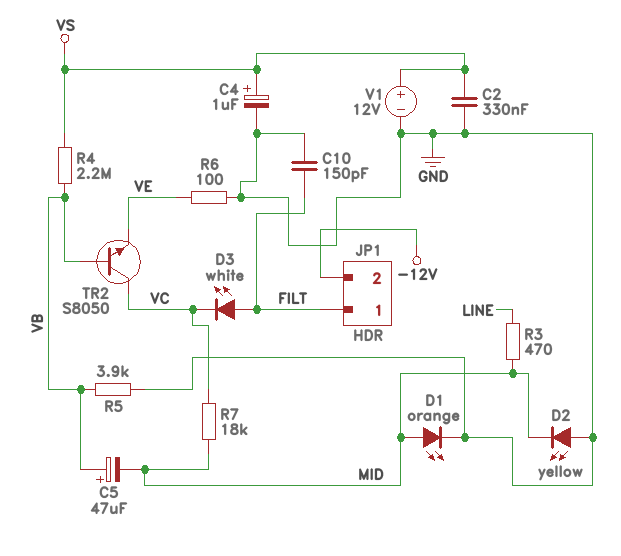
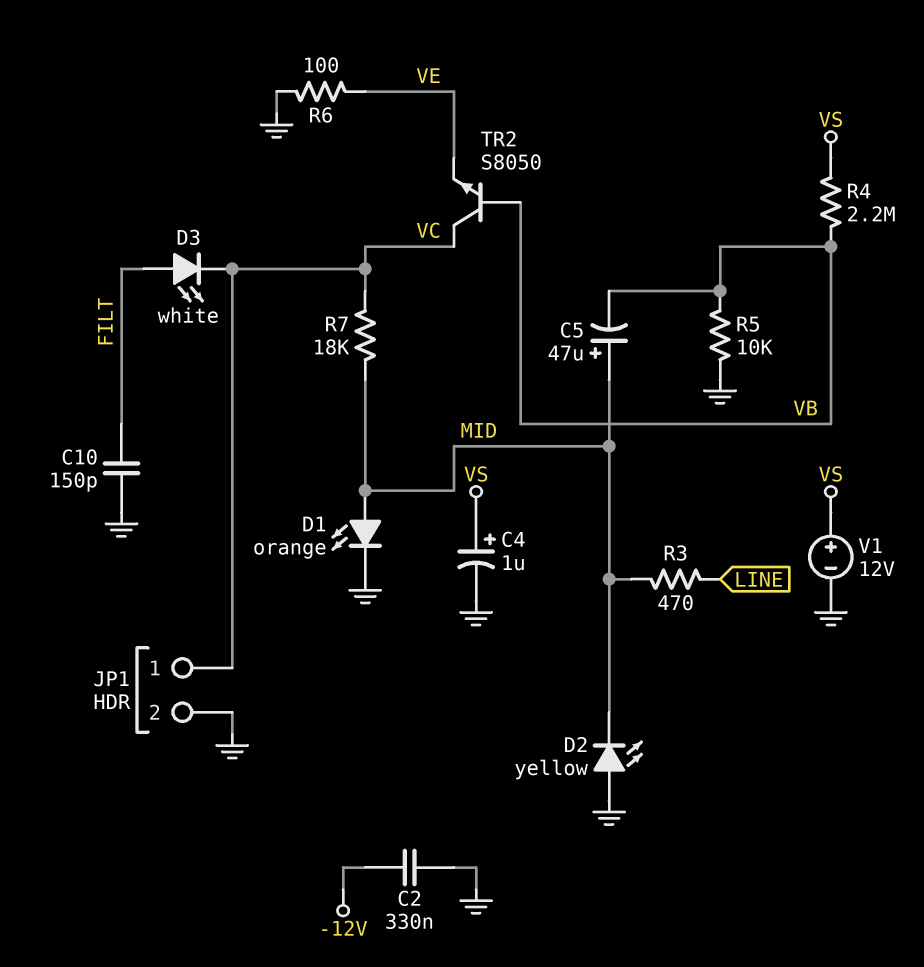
C2: 330nF (GND, VS) -> 330nF (-12V, GND)
C5: 47uF (plus VB, minus MID) -> 47uF (plus MID, minus VB)
JP1 pin 1: FILT -> VC
JP1 pin 2: -12V -> GND
R5: 3.9k (GND, VB) -> 10k (GND, VB)

